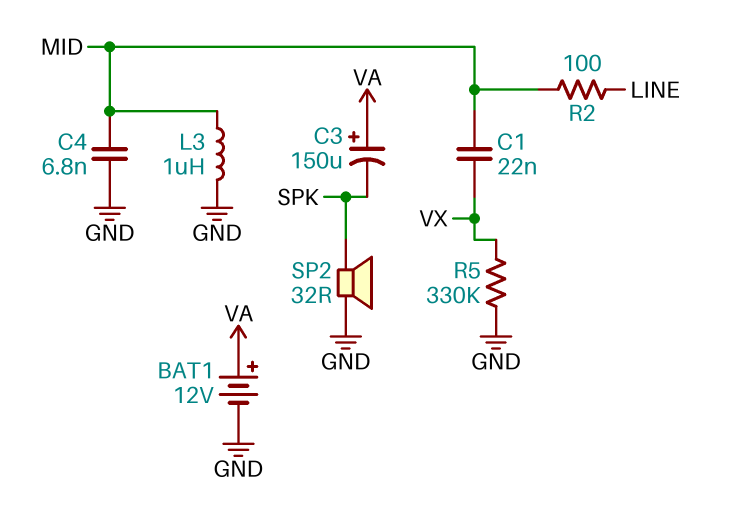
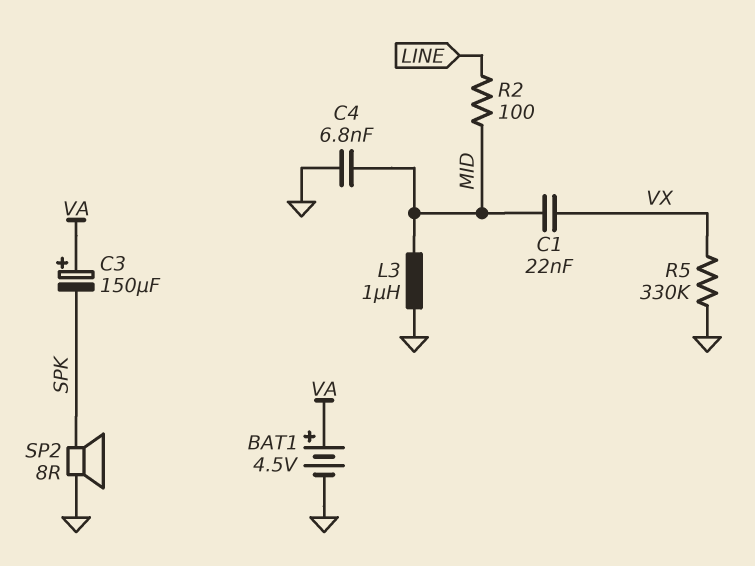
BAT1: 12V (plus VA, minus GND) -> 4.5V (plus VA, minus GND)
SP2: speaker 32R (GND, SPK) -> speaker 8R (GND, SPK)

